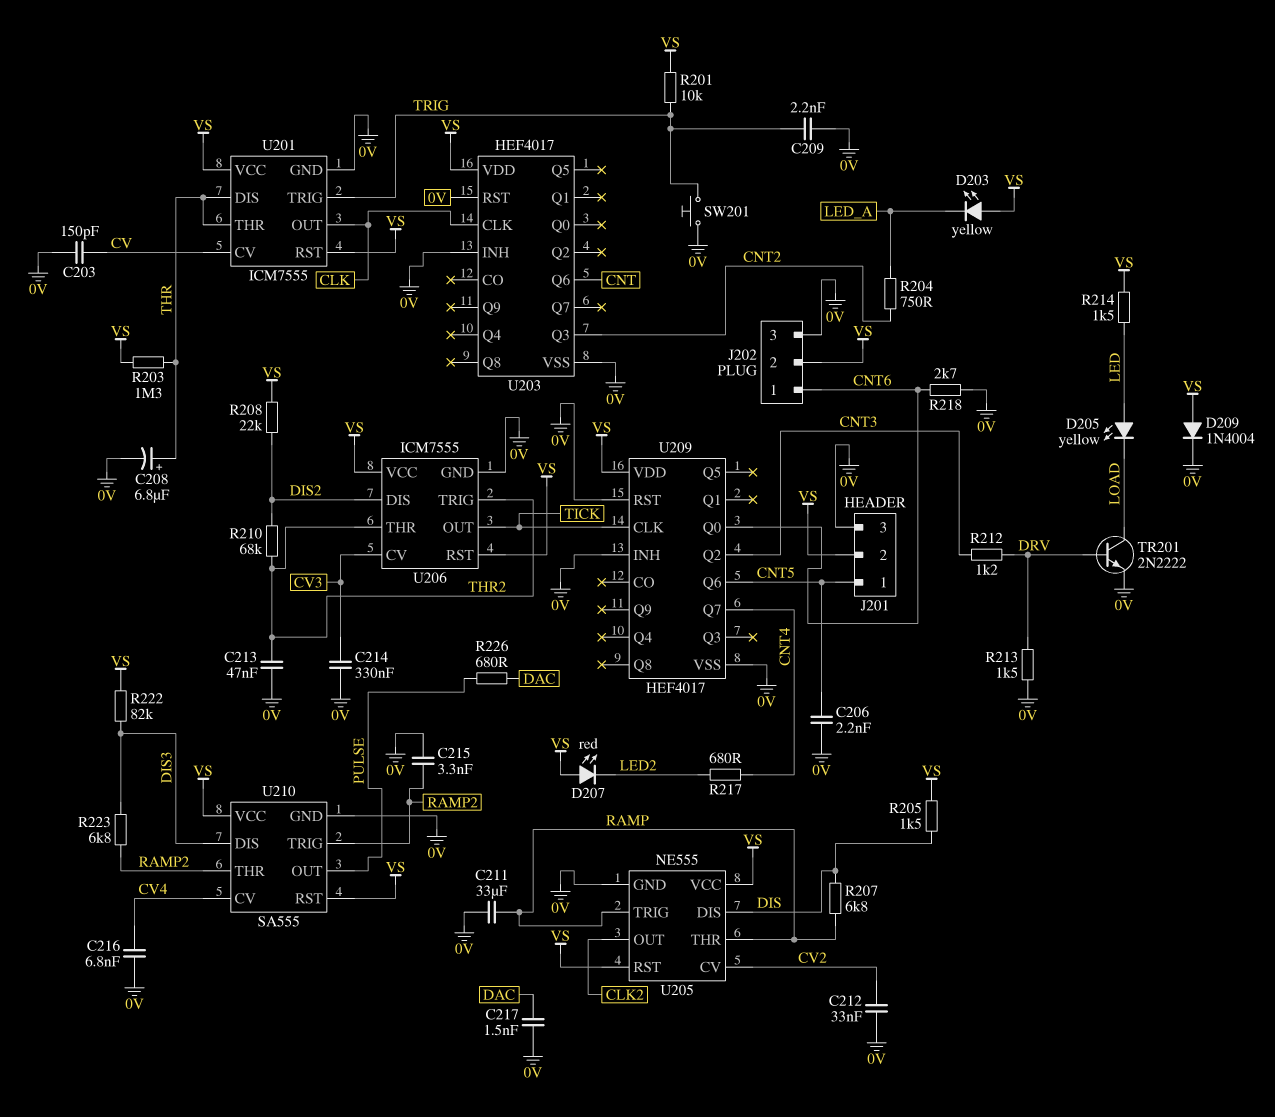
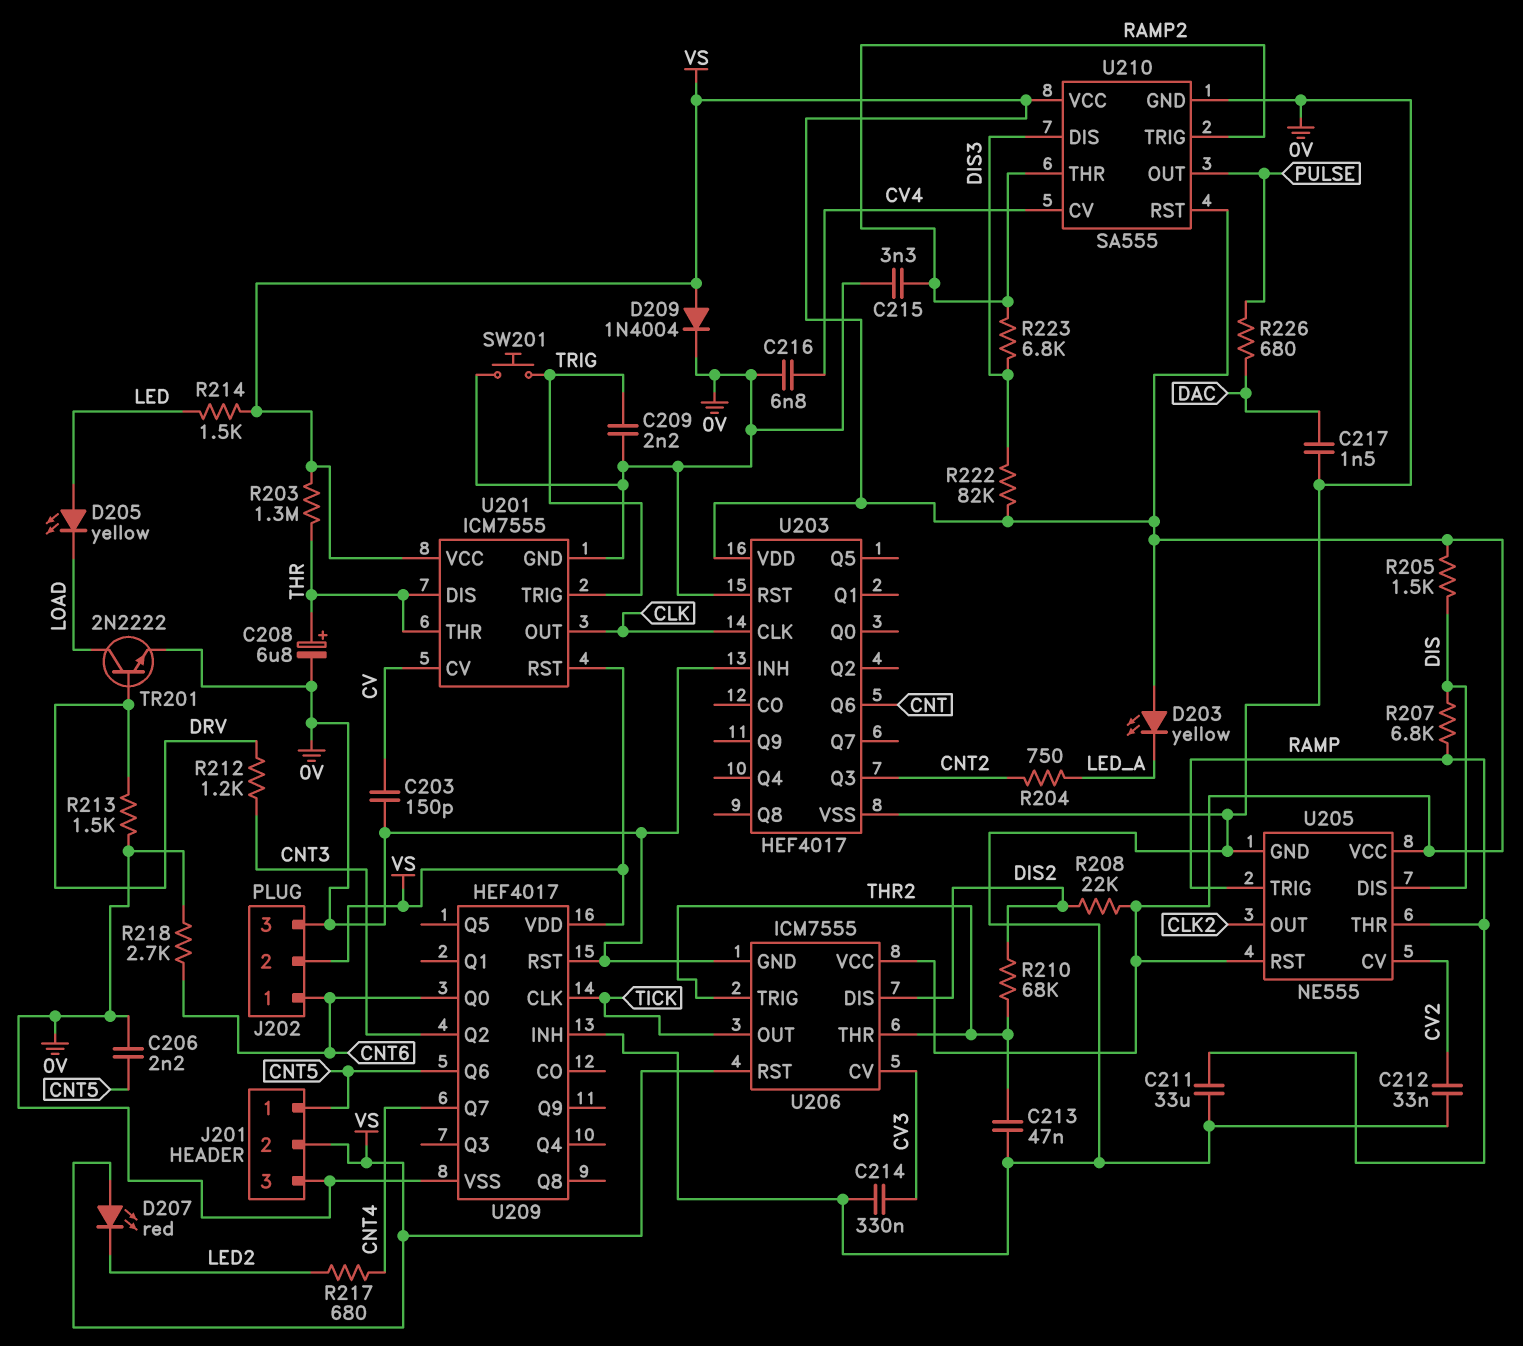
R201: 10k (TRIG, VS) -> none

